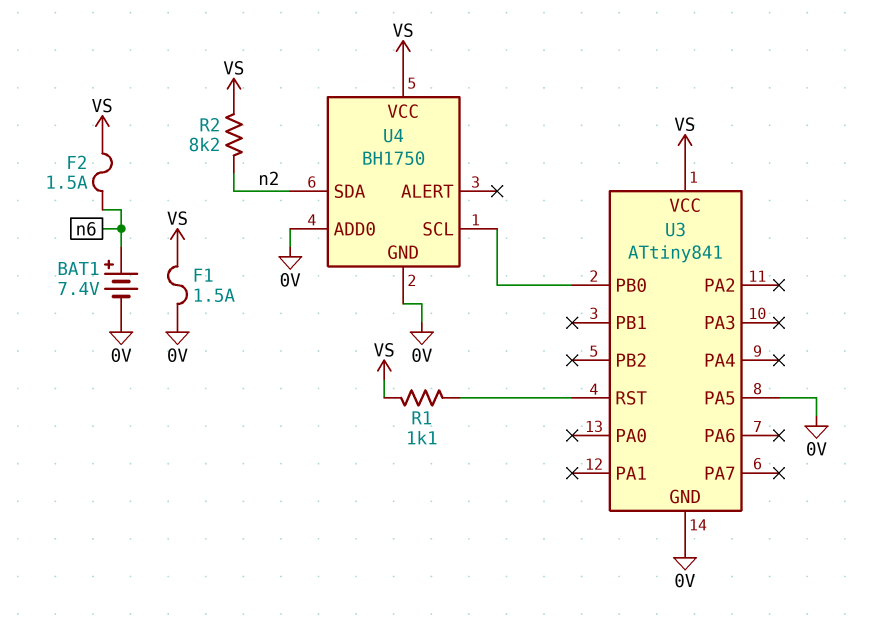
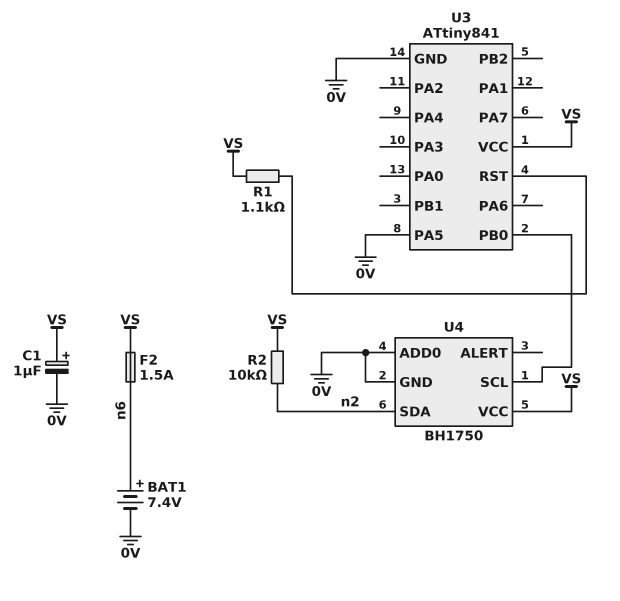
C1: none -> 1uF (plus VS, minus 0V)
F1: 1.5A (0V, VS) -> none
R2: 8.2k (VS, n2) -> 10k (VS, n2)

